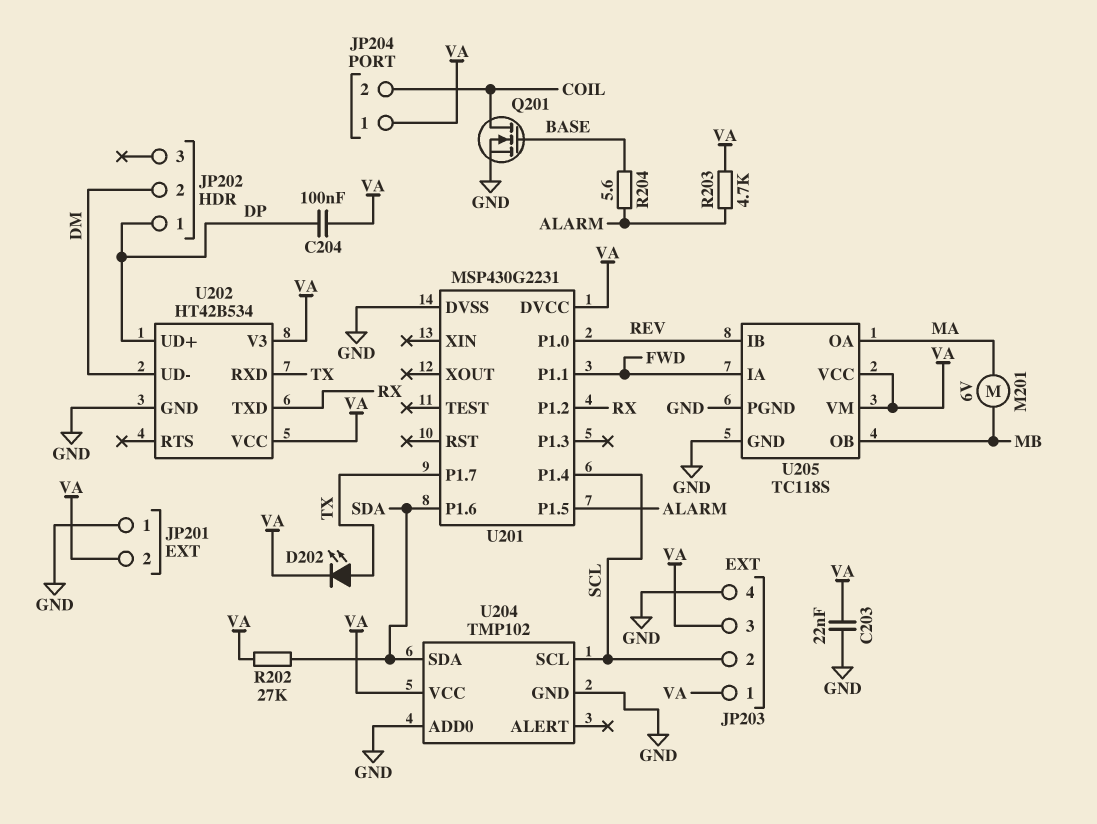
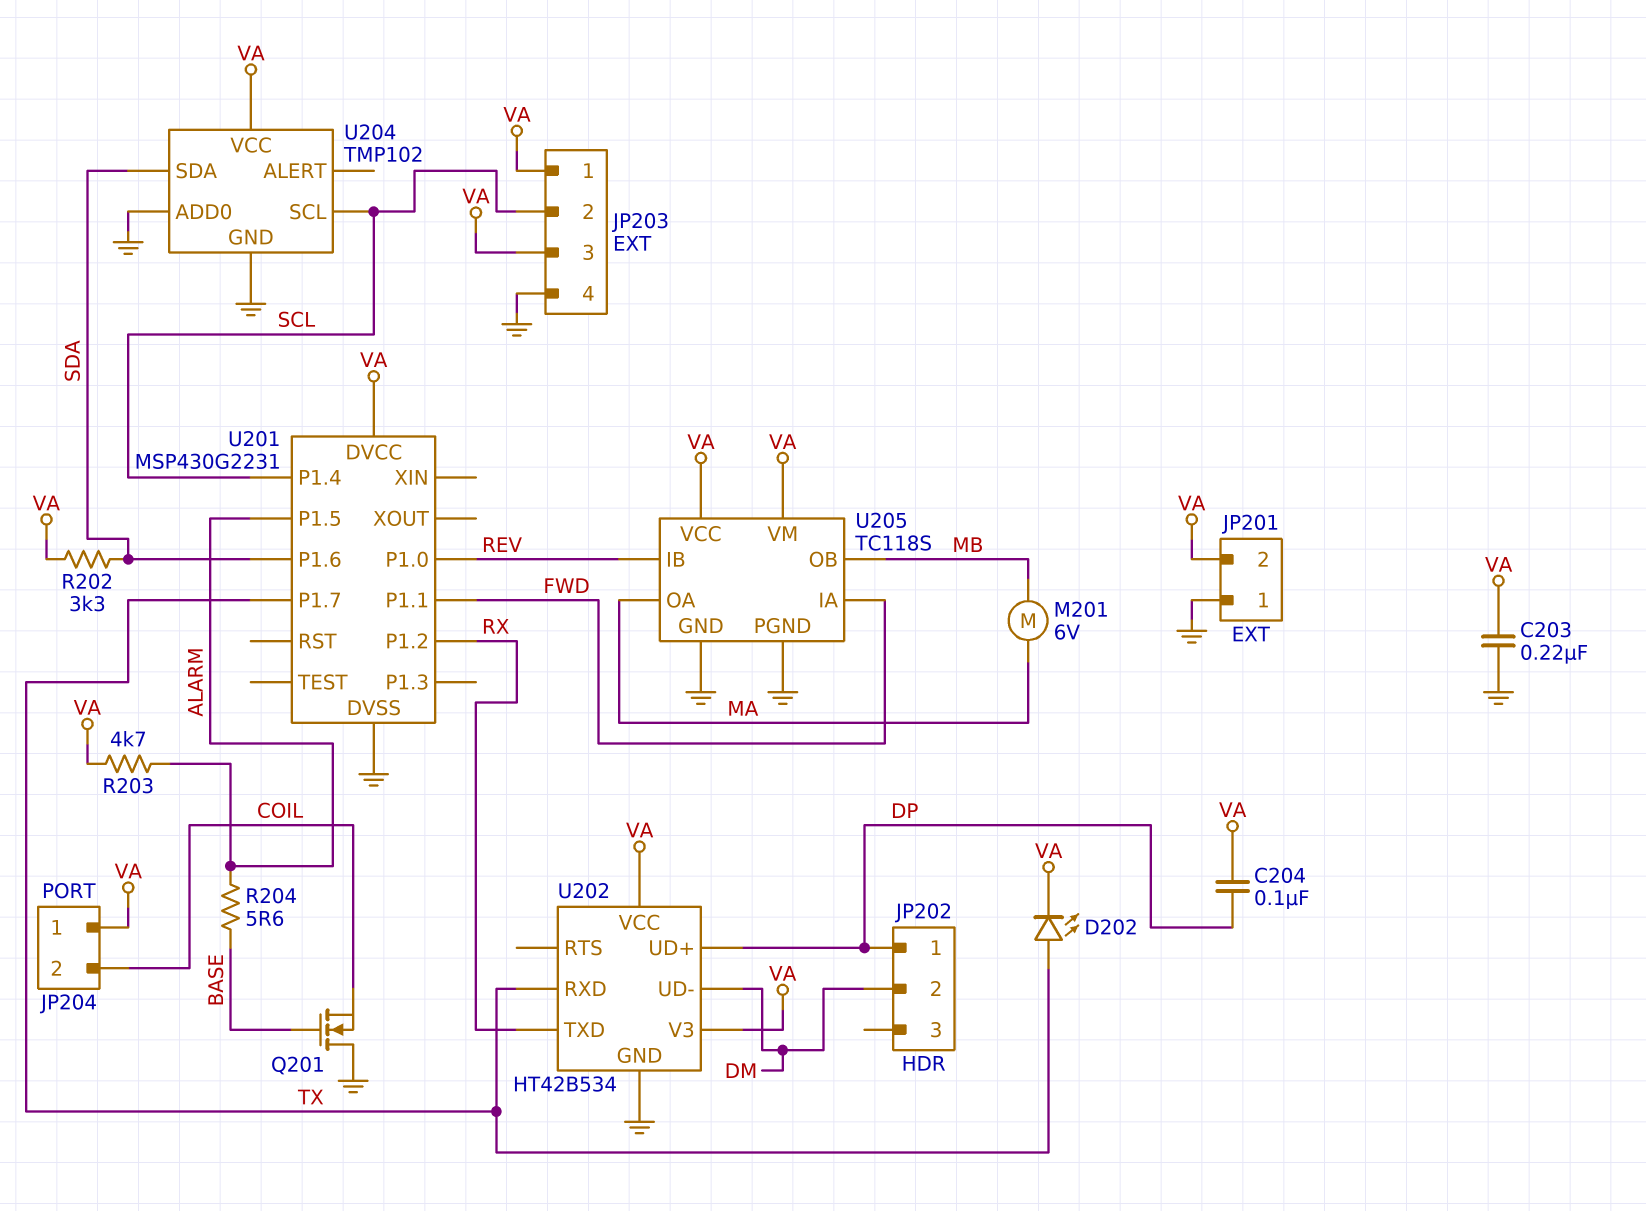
C203: 22nF (GND, VA) -> 220nF (GND, VA)
Q201: NMOS (G BASE, D COIL, S GND) -> NMOS (G BASE, D GND, S COIL)
R202: 27k (SDA, VA) -> 3.3k (SDA, VA)

